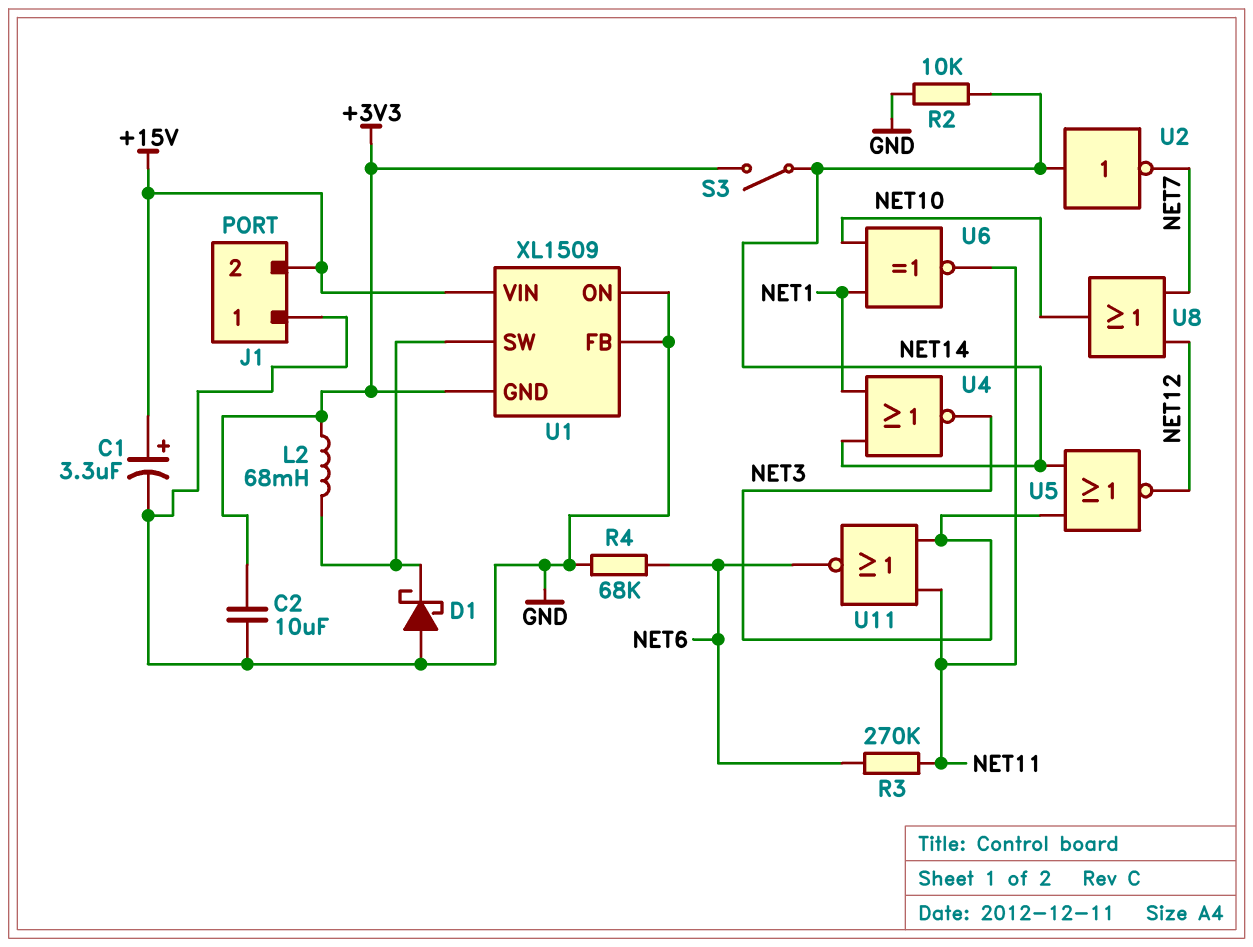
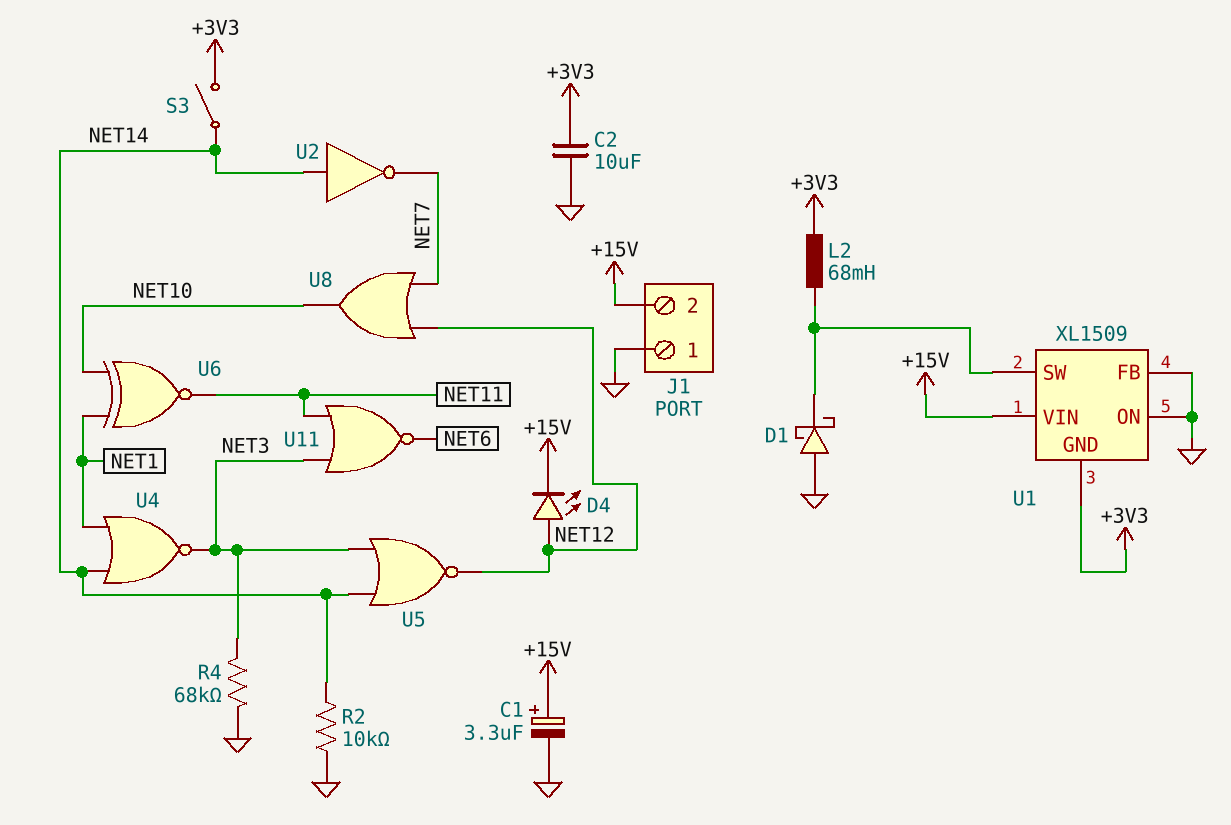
D4: none -> LED (A NET12, K +15V)
R3: 270k (NET6, NET11) -> none
R4: 68k (GND, NET6) -> 68k (GND, NET3)

